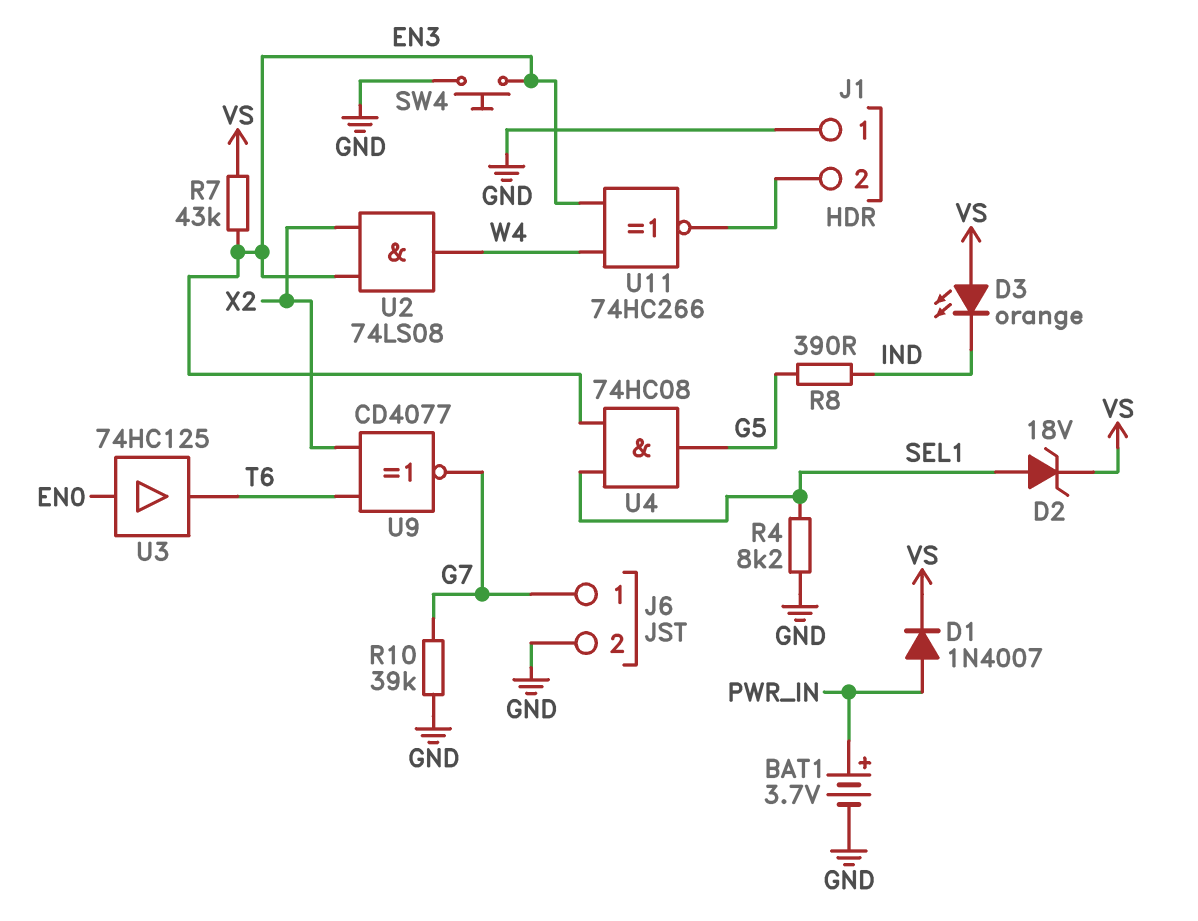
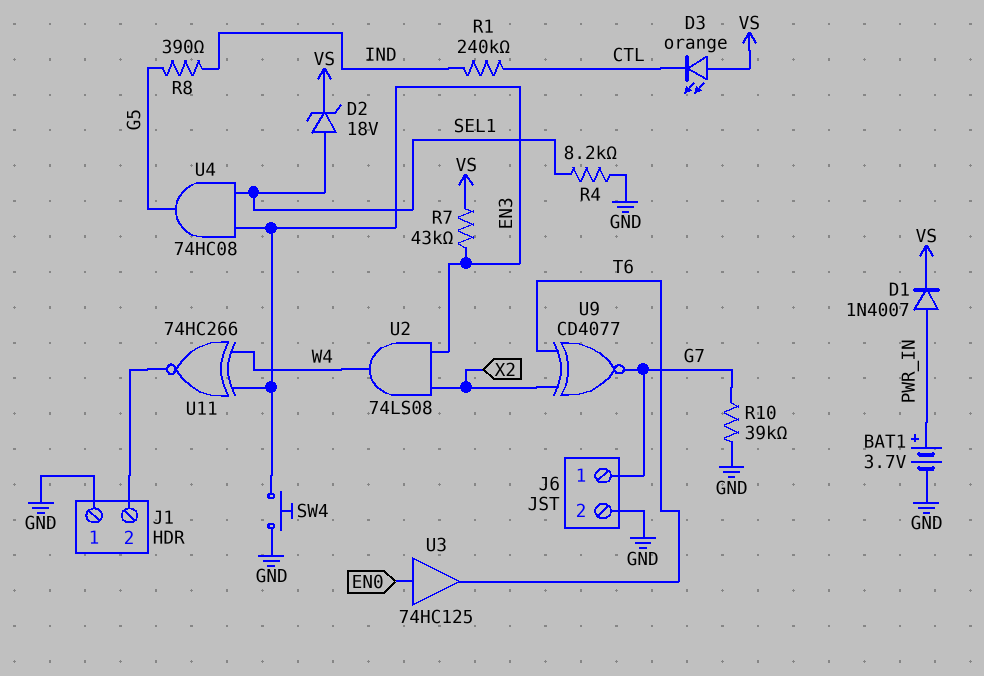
D3: LED orange (A VS, K IND) -> LED orange (A VS, K CTL)
R1: none -> 240k (CTL, IND)

